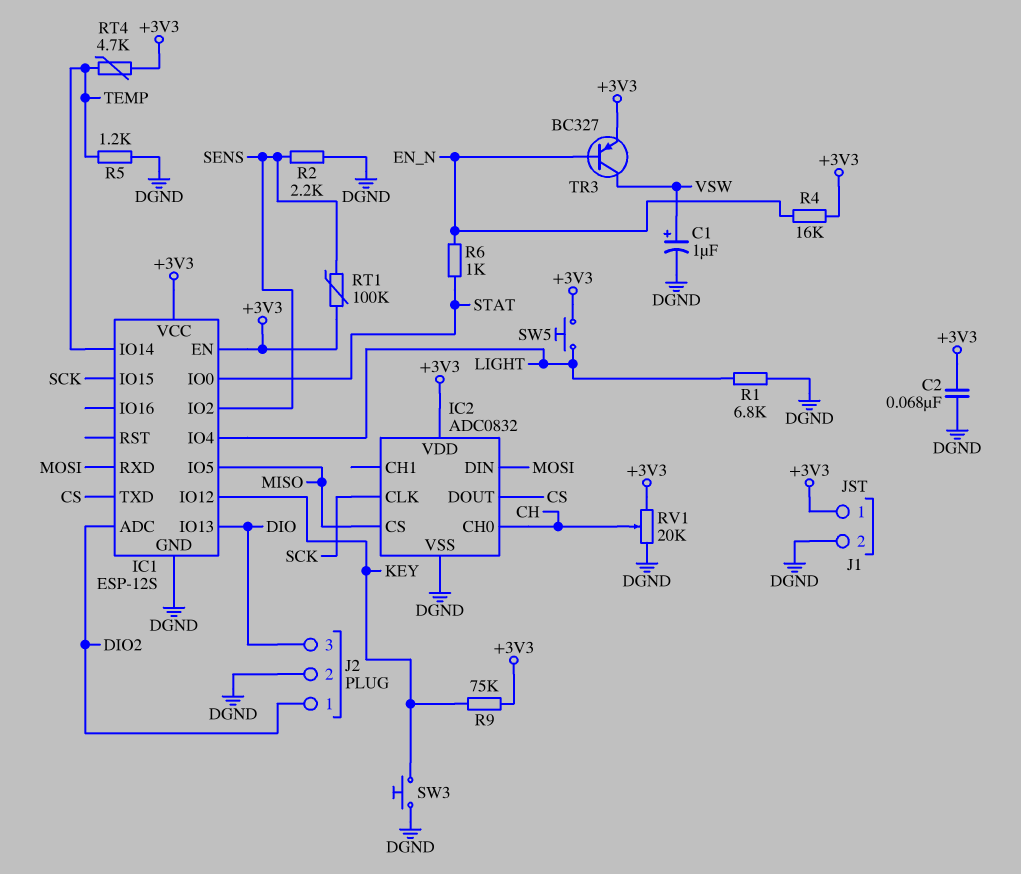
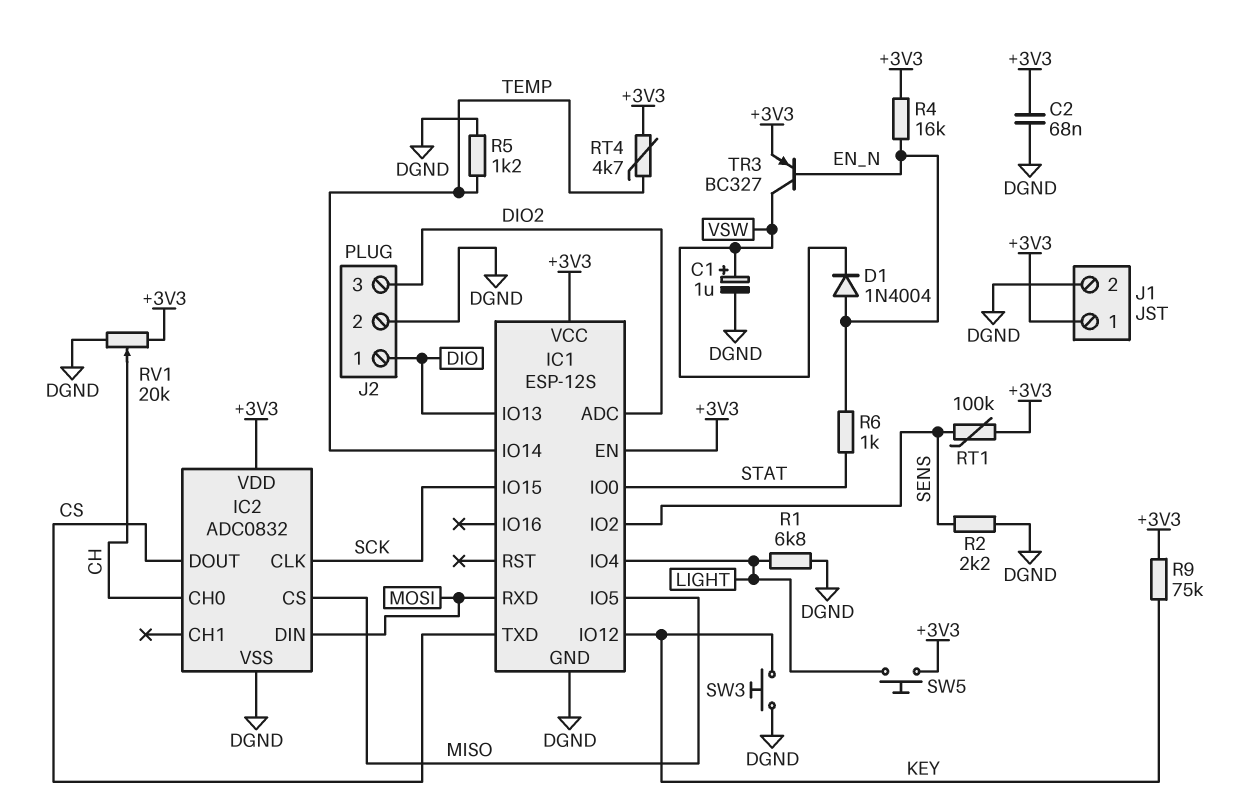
D1: none -> diode 1N4004 (A EN_N, K VSW)
J2 pin 1: DIO2 -> DIO
J2 pin 3: DIO -> DIO2

